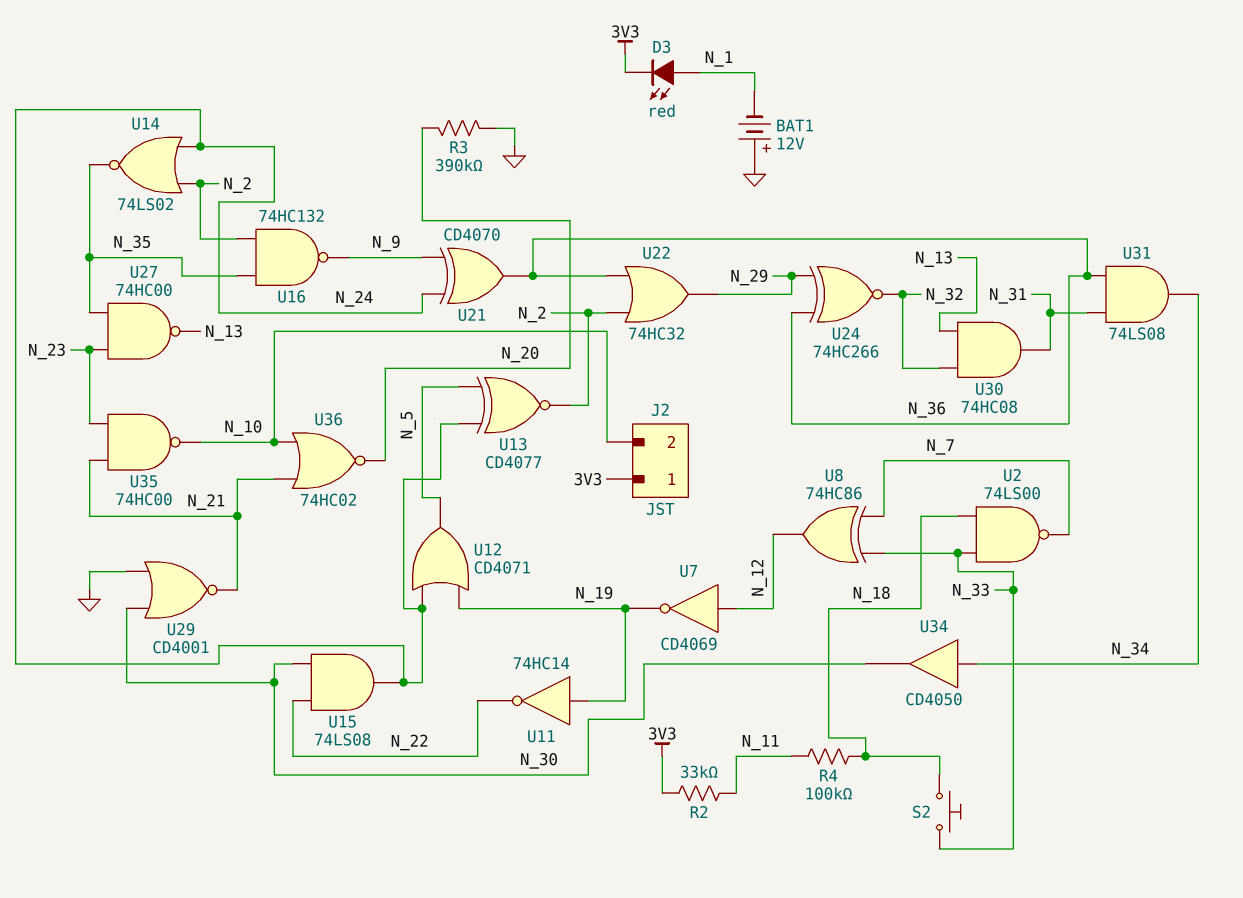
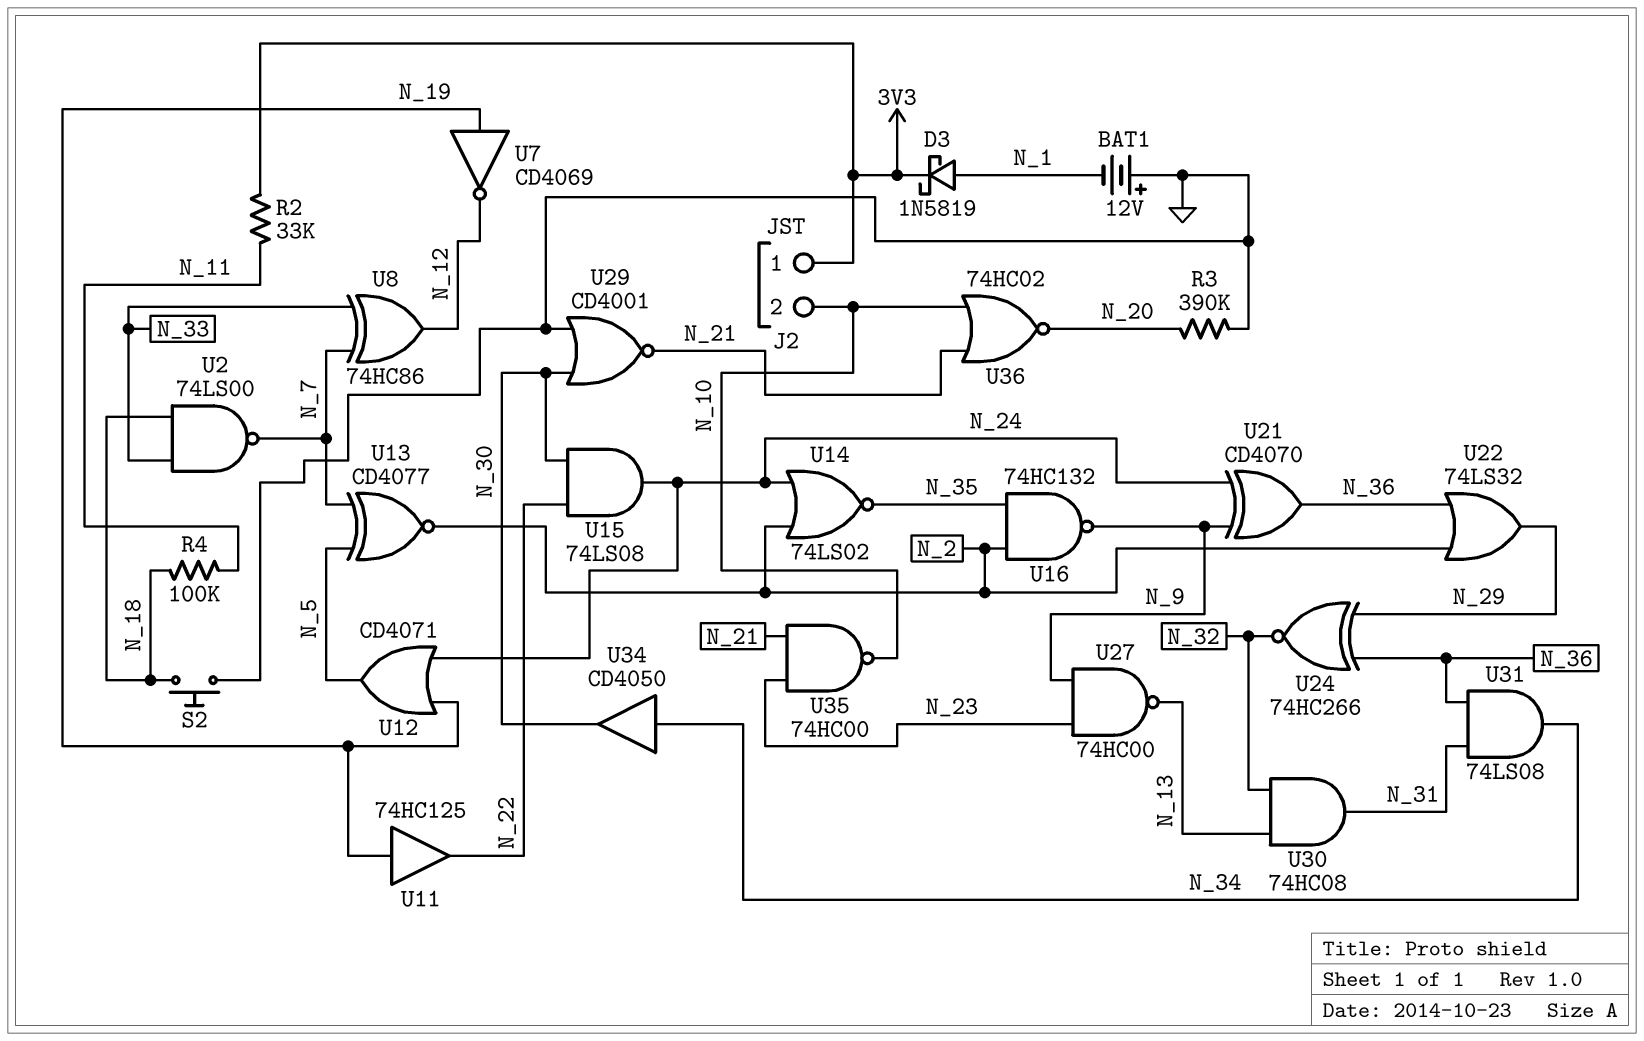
D3: LED red (A N_1, K 3V3) -> schottky 1N5819 (A N_1, K 3V3)
S2: button (N_18, N_33) -> button (GND, N_18)
U7: NOT CD4069 (in N_12, out N_19) -> NOT CD4069 (in N_19, out N_12)
U11: NOT 74HC14 (in N_19, out N_22) -> buffer 74HC125 (in N_19, out N_22)
U13: XNOR CD4077 (in N_5, in N_24, out N_2) -> XNOR CD4077 (in N_5, in N_7, out N_2)
U22: OR 74HC32 (in N_2, in N_36, out N_29) -> OR 74LS32 (in N_2, in N_36, out N_29)
U27: NAND 74HC00 (in N_23, in N_35, out N_13) -> NAND 74HC00 (in N_9, in N_23, out N_13)

